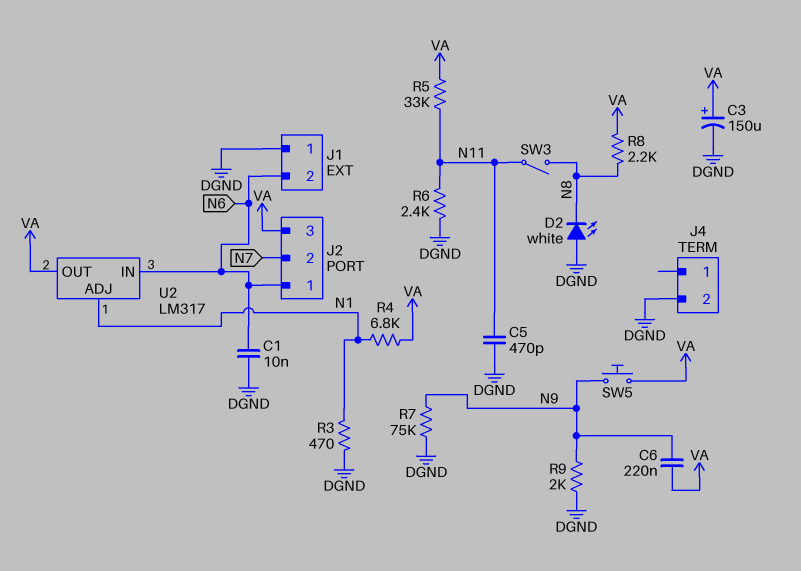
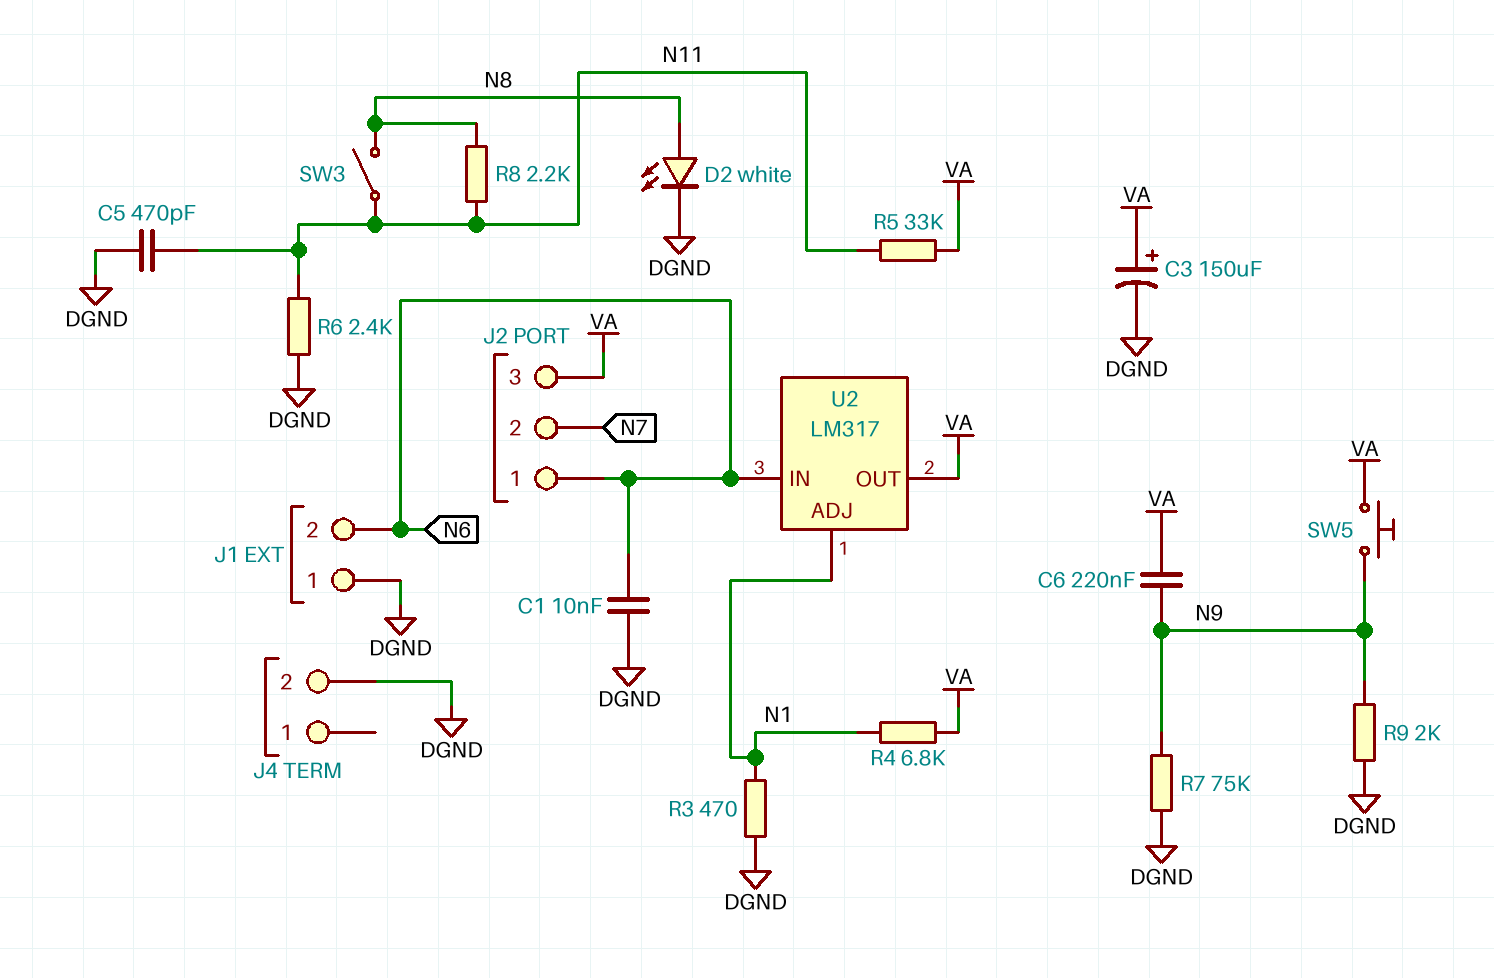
D2: LED white (A DGND, K N8) -> LED white (A N8, K DGND)
R8: 2.2k (N8, VA) -> 2.2k (N8, N11)

